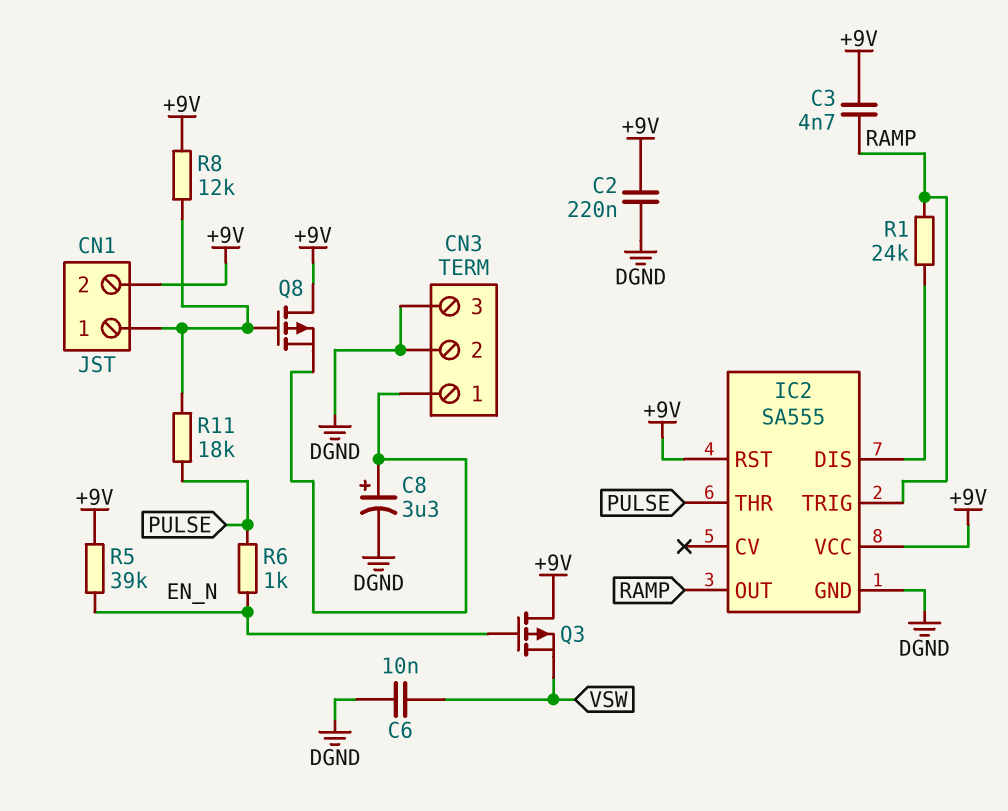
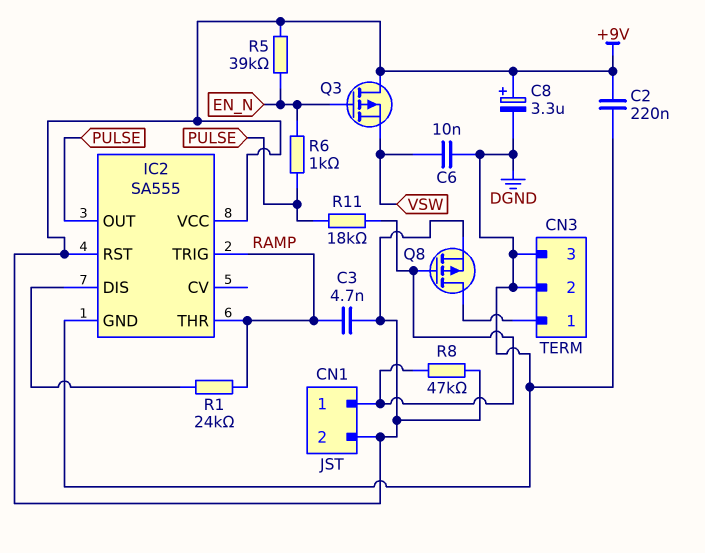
C8: 3.3uF (plus CN3/1, minus DGND) -> 3.3uF (plus +9V, minus DGND)
IC2 pin OUT: RAMP -> PULSE
IC2 pin THR: PULSE -> RAMP
Q8: PMOS (G CN1/1, D +9V, S CN3/1) -> PMOS (G CN1/1, D CN3/1, S +9V)
R8: 12k (+9V, CN1/1) -> 47k (+9V, CN1/1)

